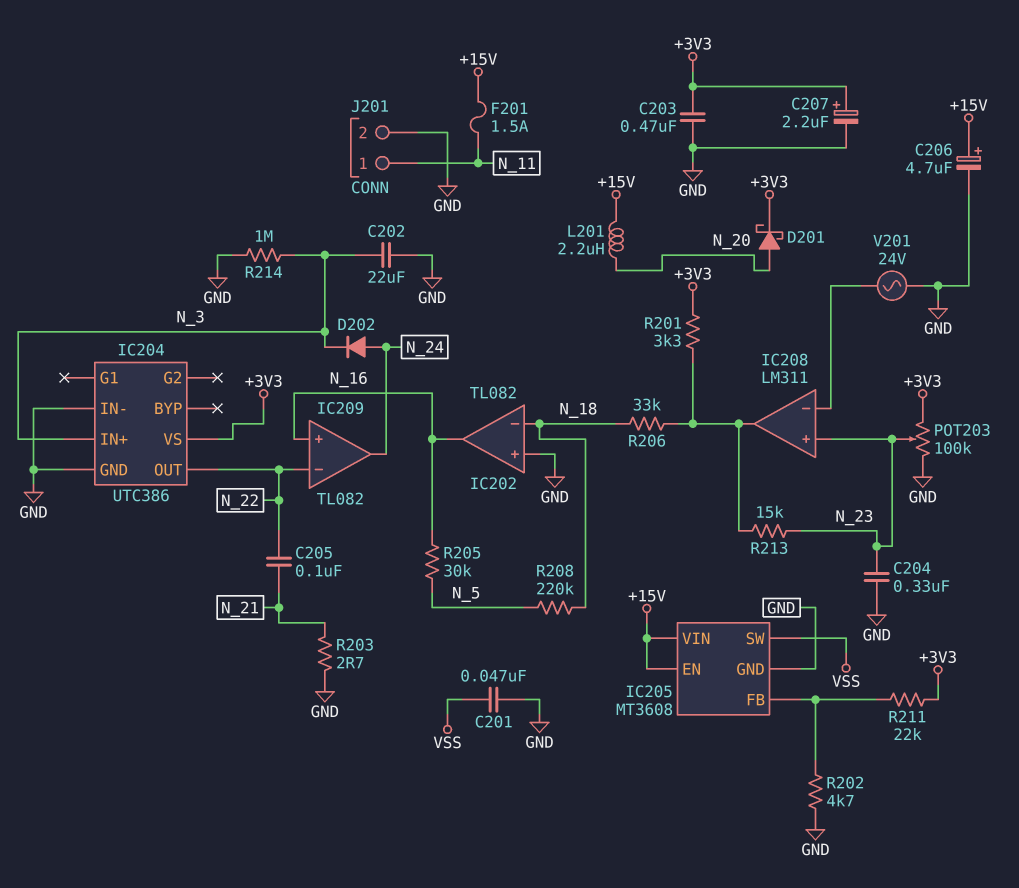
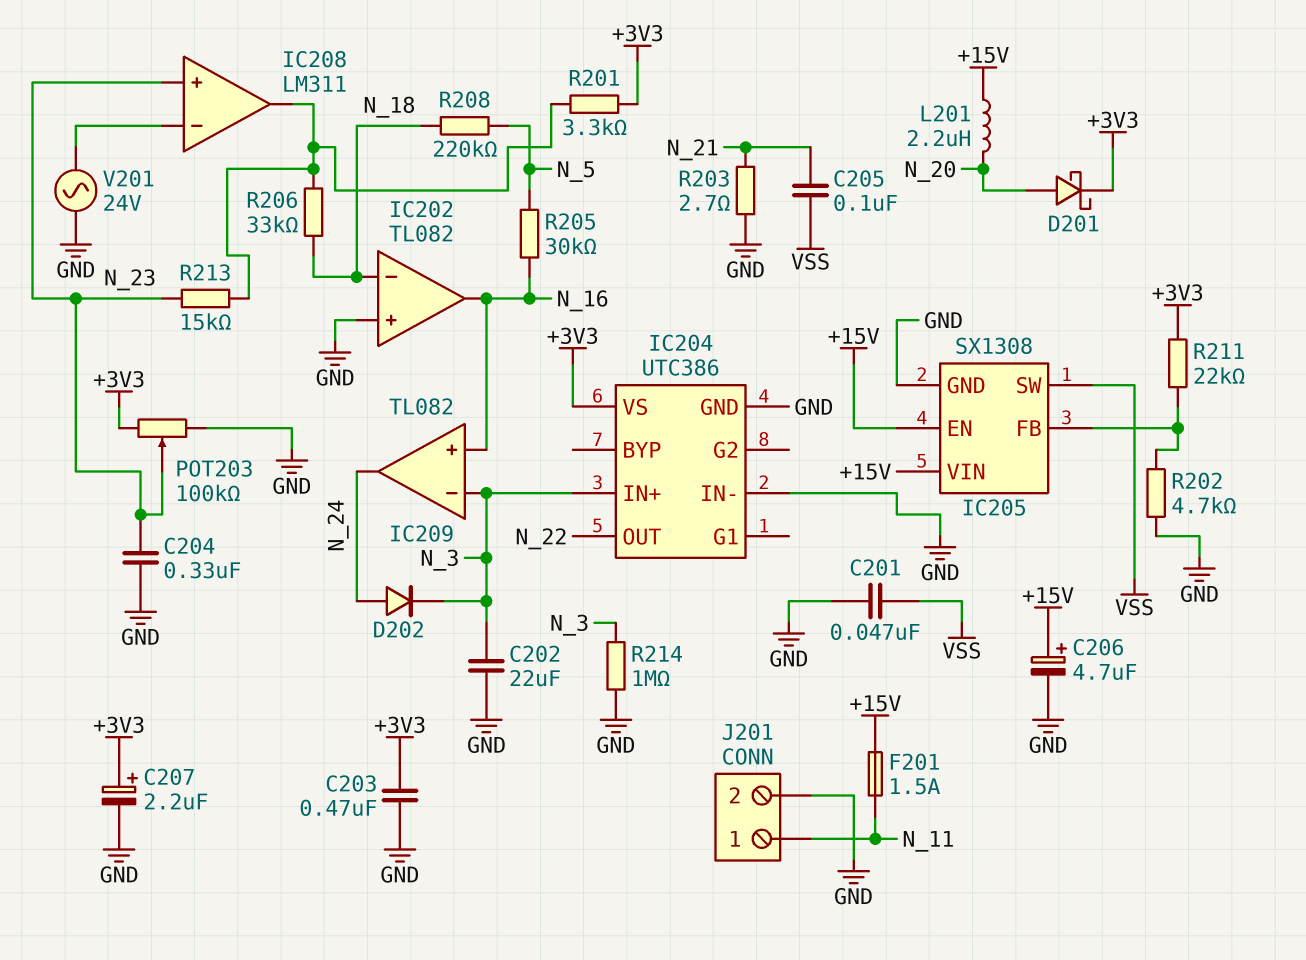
C205: 100nF (N_21, N_22) -> 100nF (N_21, VSS)
IC205: MT3608 -> SX1308
IC209 pin in-: N_22 -> N_3

